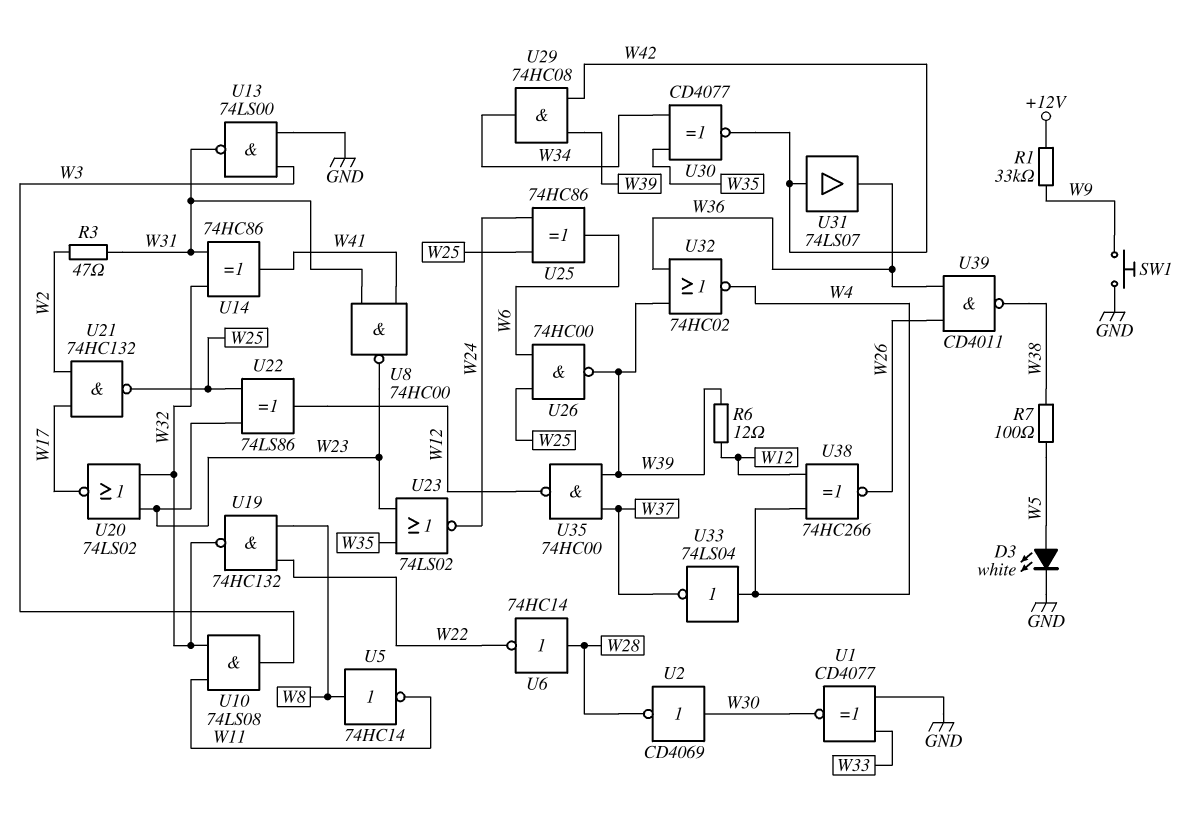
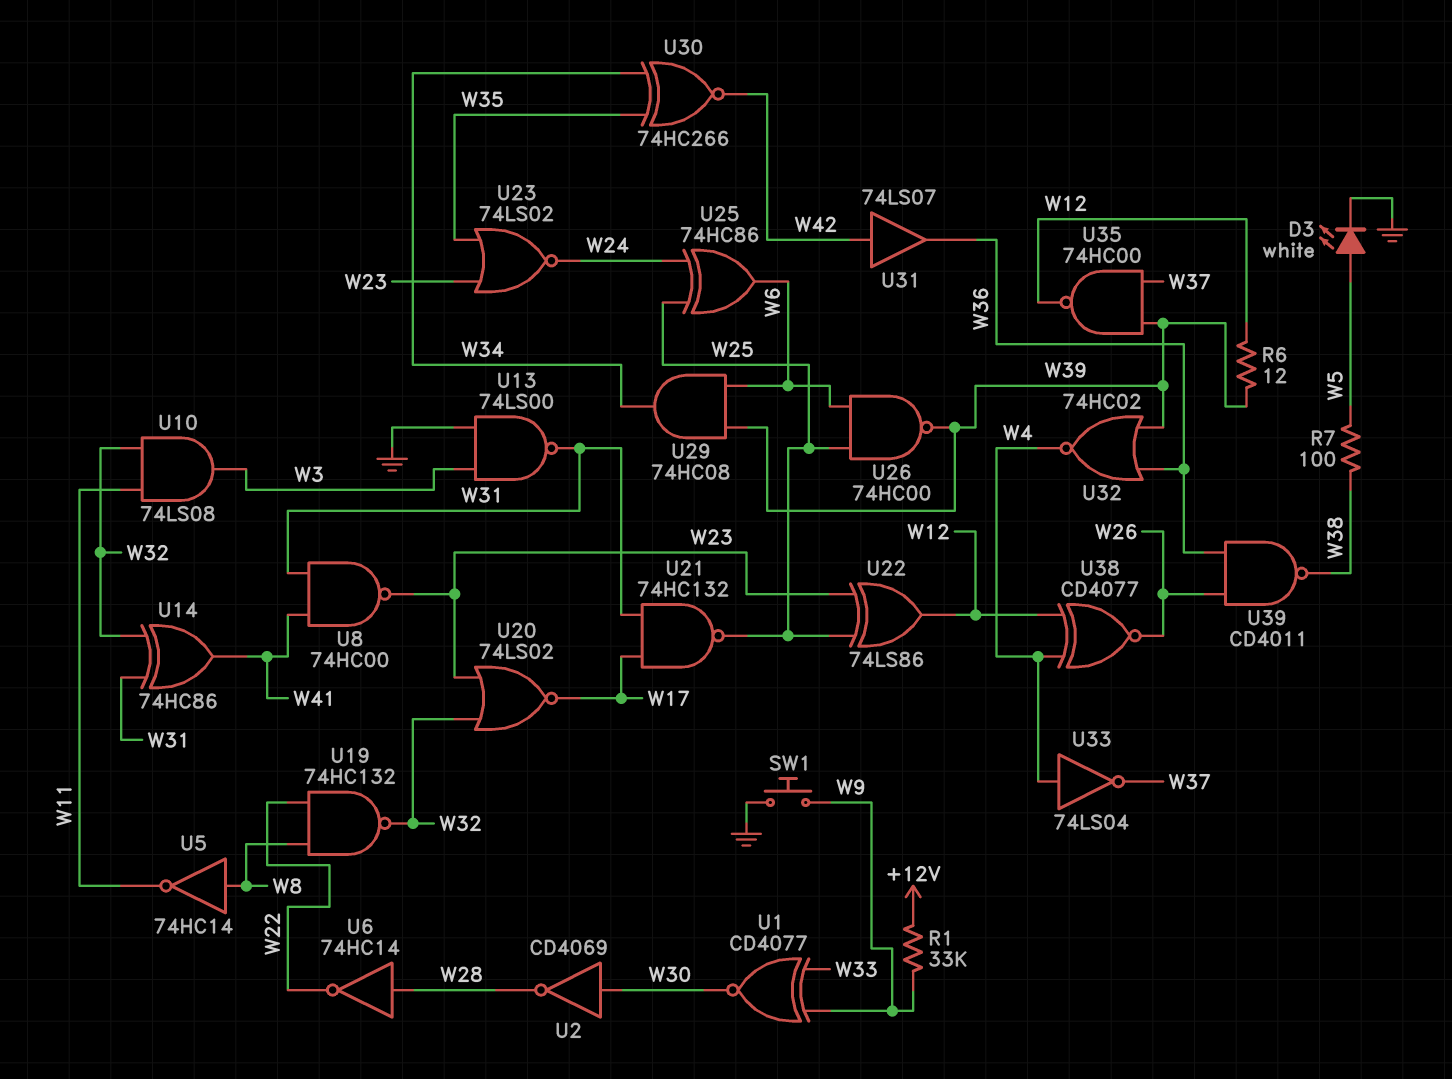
R3: 47 (W2, W31) -> none
U1: XNOR CD4077 (in GND, in W33, out W30) -> XNOR CD4077 (in W9, in W33, out W30)
U21: NAND 74HC132 (in W2, in W17, out W25) -> NAND 74HC132 (in W17, in W31, out W25)
U29: AND 74HC08 (in W39, in W42, out W34) -> AND 74HC08 (in W6, in W39, out W34)
U30: XNOR CD4077 (in W34, in W35, out W42) -> XNOR 74HC266 (in W34, in W35, out W42)
U38: XNOR 74HC266 (in W4, in W12, out W26) -> XNOR CD4077 (in W4, in W12, out W26)

